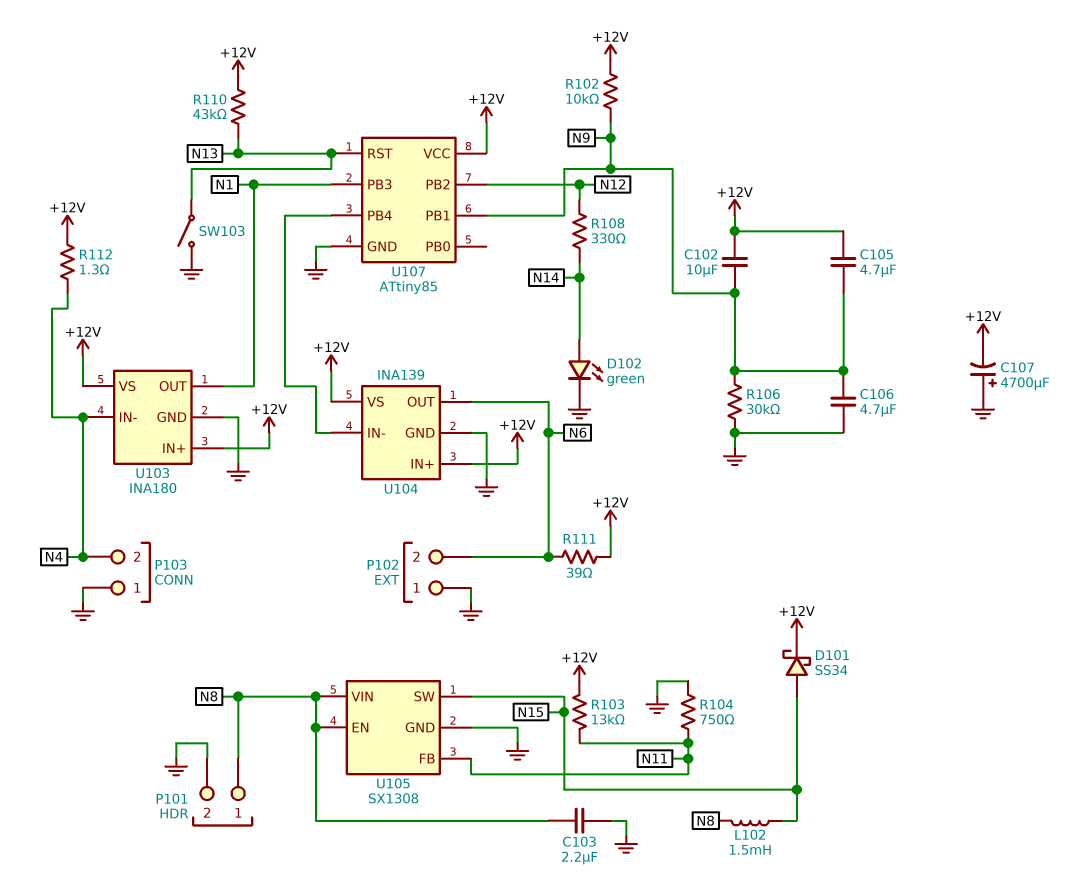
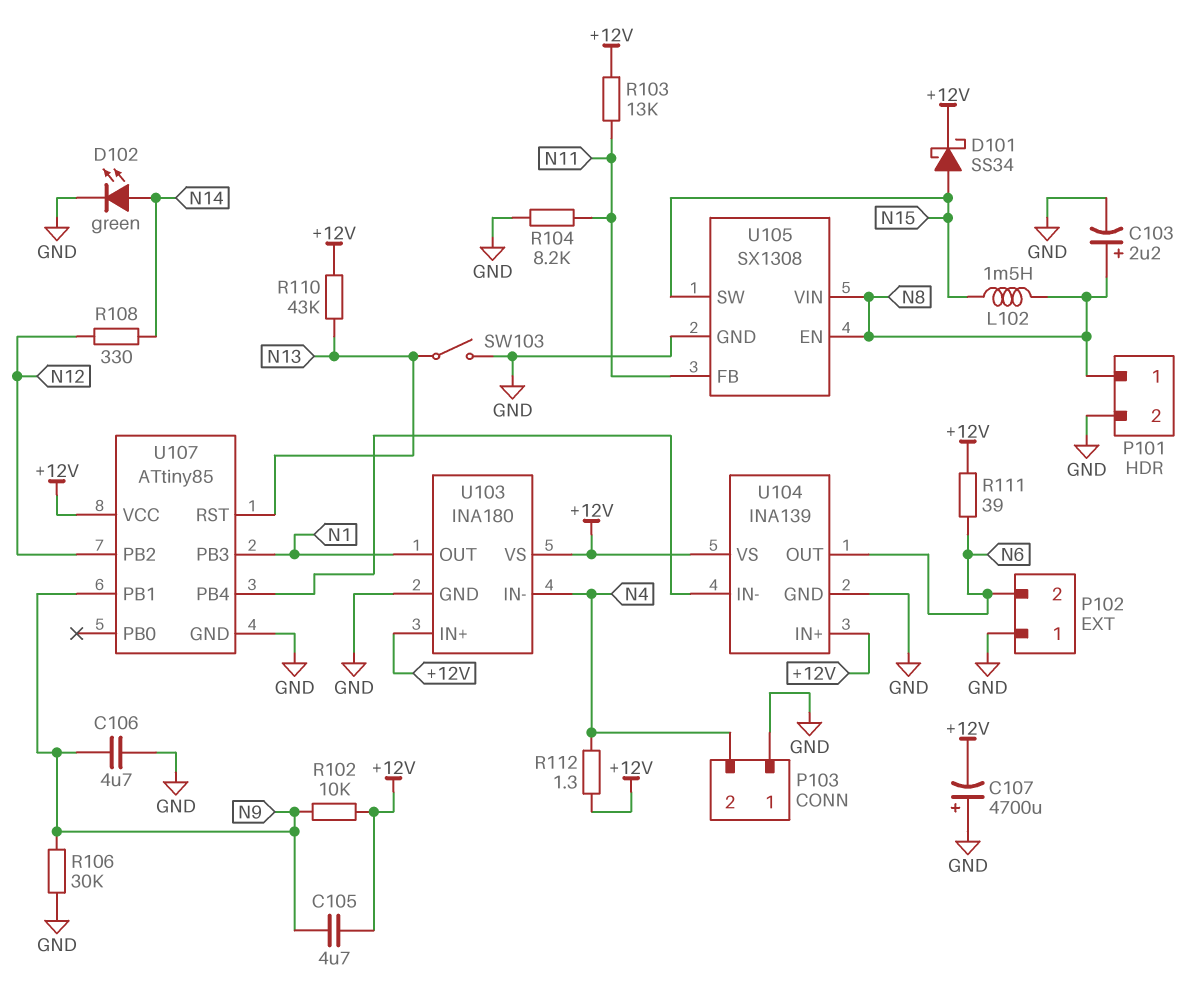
C102: 10uF (+12V, N9) -> none
C103: 2.2uF (GND, N8) -> 2.2uF (plus N8, minus GND)
R104: 750 (GND, N11) -> 8.2k (GND, N11)

